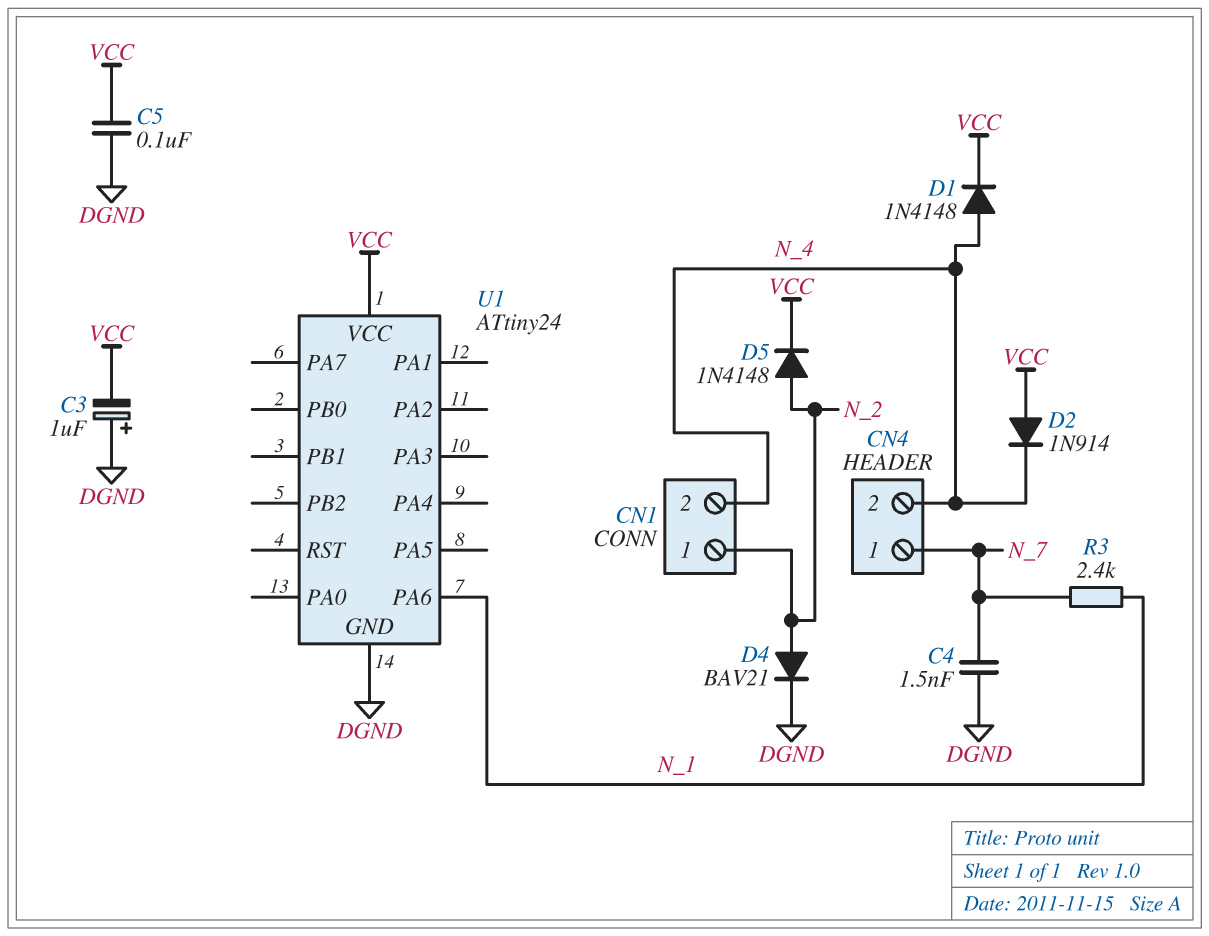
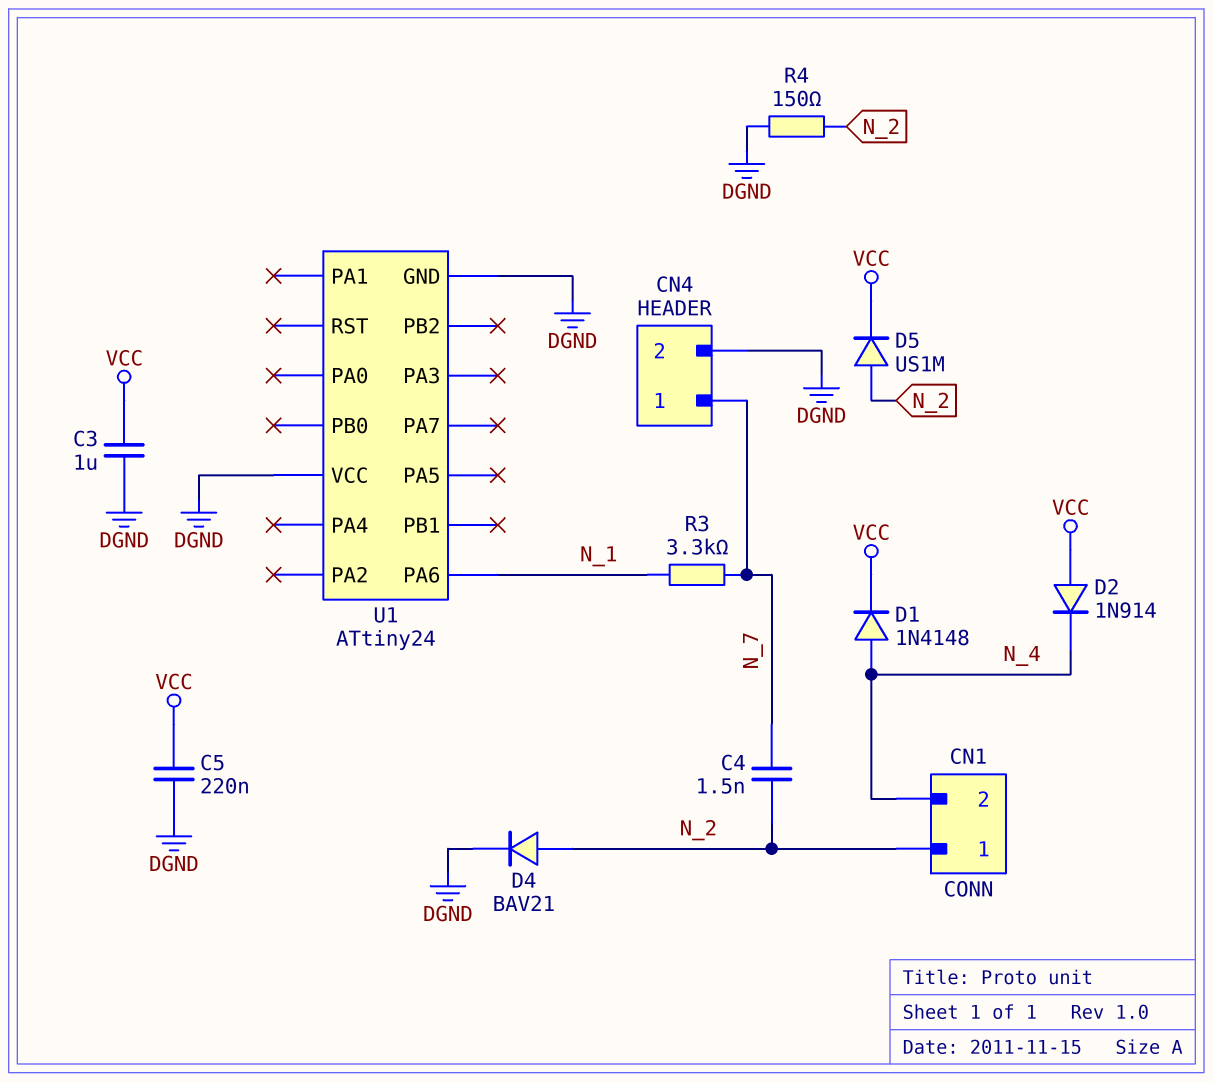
C3: 1uF (plus DGND, minus VCC) -> 1uF (DGND, VCC)
C4: 1.5nF (DGND, N_7) -> 1.5nF (N_2, N_7)
C5: 100nF (DGND, VCC) -> 220nF (DGND, VCC)
CN4 pin 2: N_4 -> DGND
D5: diode 1N4148 (A N_2, K VCC) -> diode US1M (A N_2, K VCC)
R3: 2.4k (N_1, N_7) -> 3.3k (N_1, N_7)
R4: none -> 150 (DGND, N_2)
U1 pin VCC: VCC -> DGND

